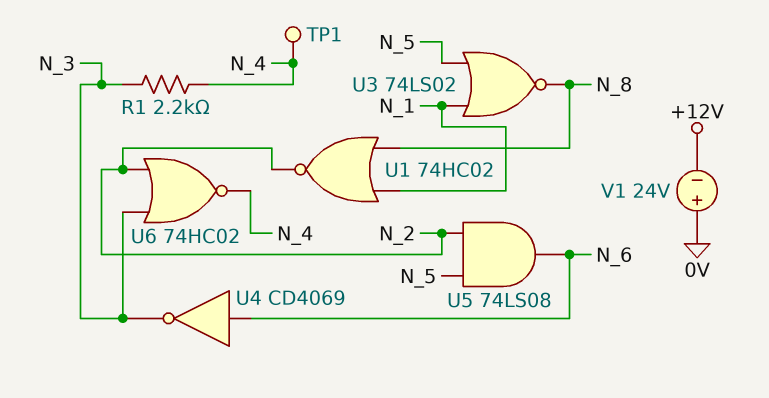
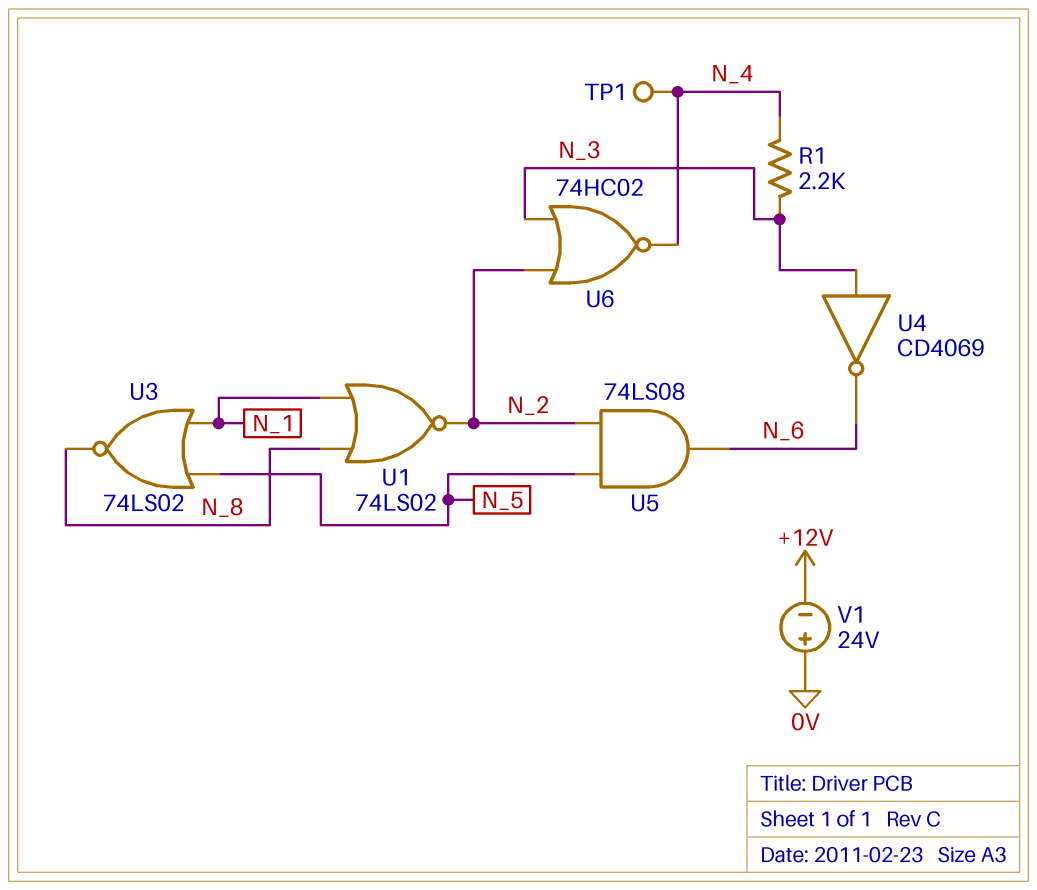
U1: NOR 74HC02 (in N_1, in N_8, out N_2) -> NOR 74LS02 (in N_1, in N_8, out N_2)
U4: NOT CD4069 (in N_6, out N_3) -> NOT CD4069 (in N_3, out N_6)

